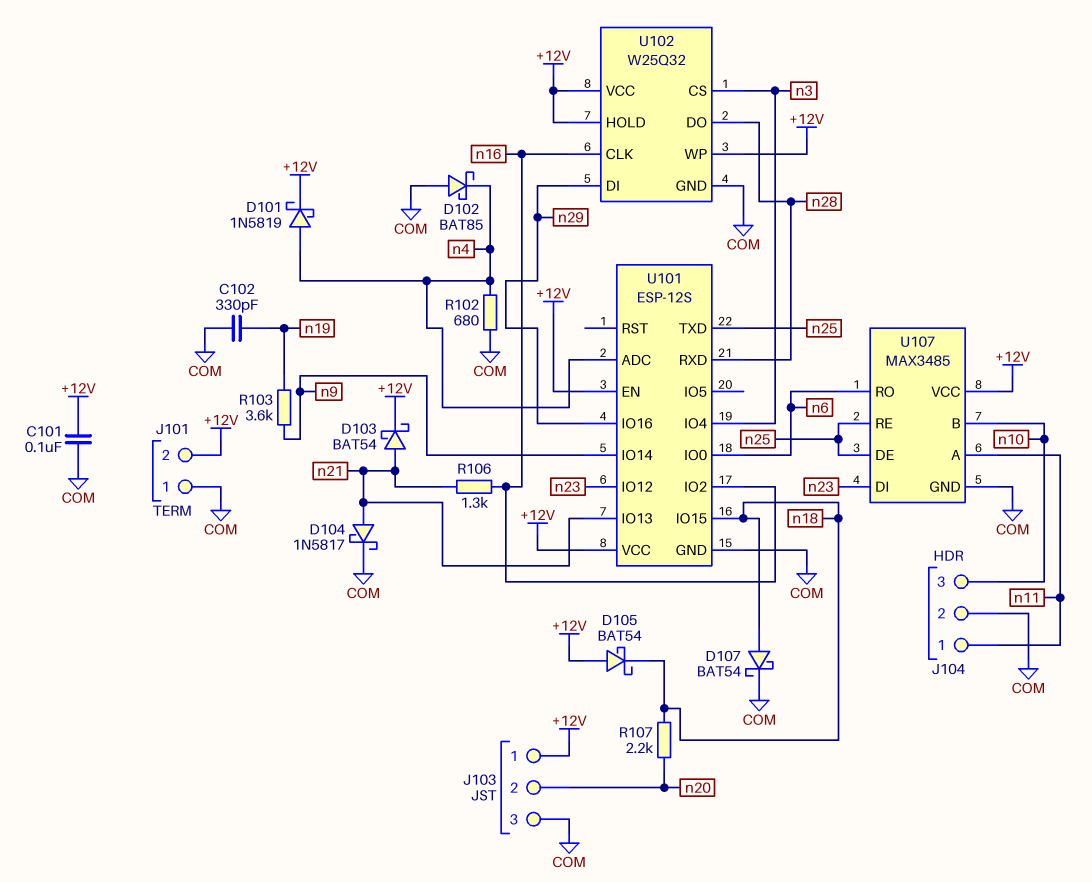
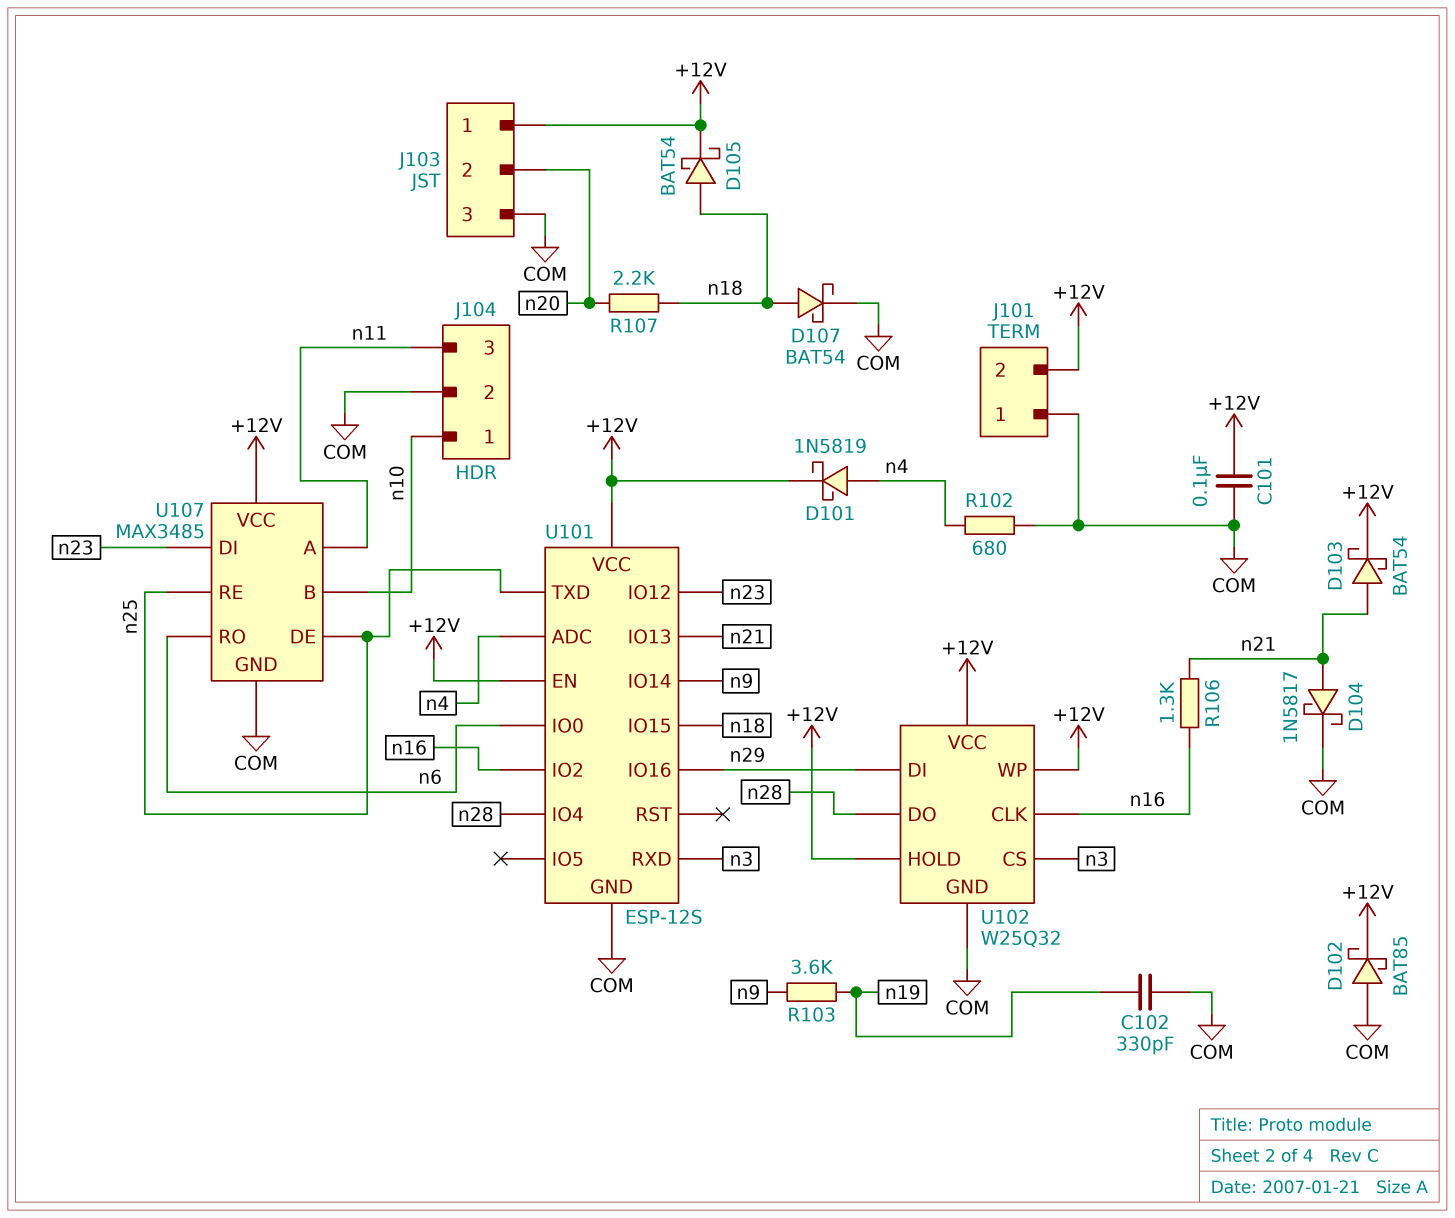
D102: schottky BAT85 (A COM, K n4) -> schottky BAT85 (A COM, K +12V)
D105: schottky BAT54 (A +12V, K n18) -> schottky BAT54 (A n18, K +12V)
J104 pin 1: n11 -> n10
J104 pin 3: n10 -> n11
U101 pin IO4: n3 -> n28
U101 pin RXD: n28 -> n3

